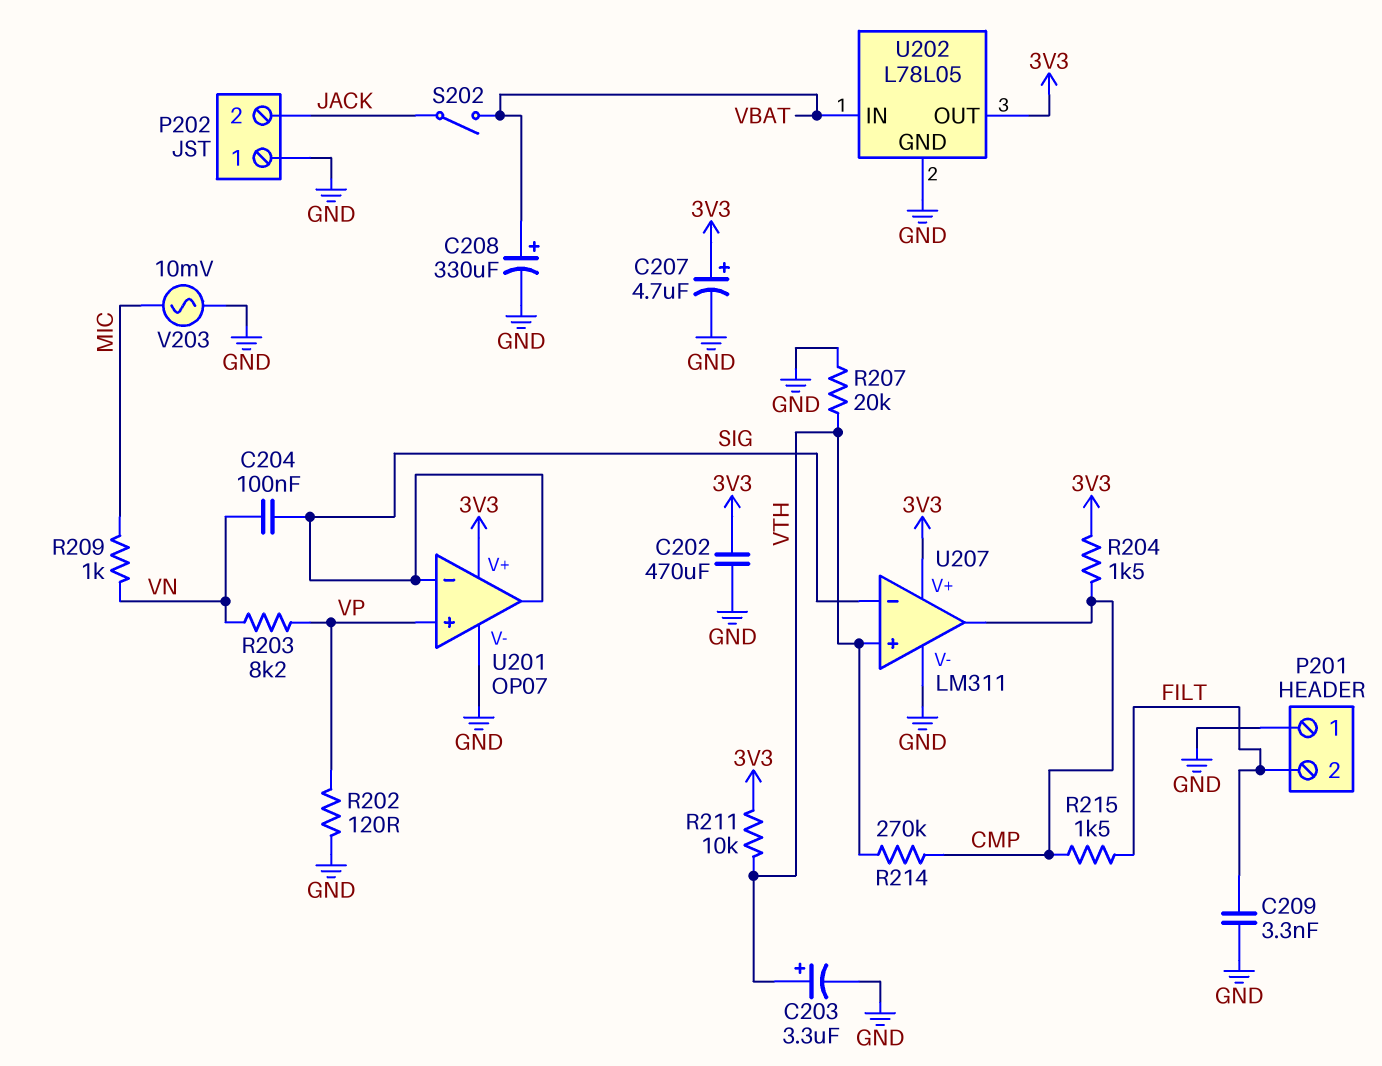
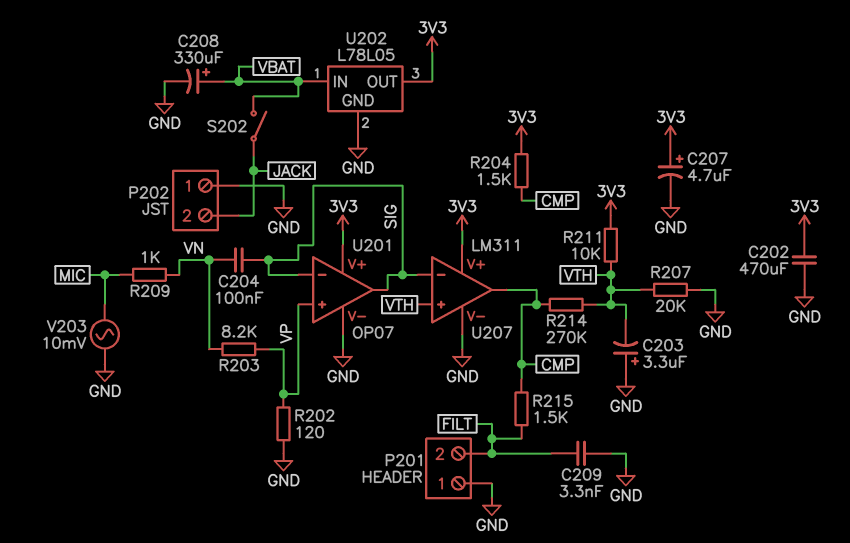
C203: 3.3uF (plus VTH, minus GND) -> 3.3uF (plus GND, minus VTH)

